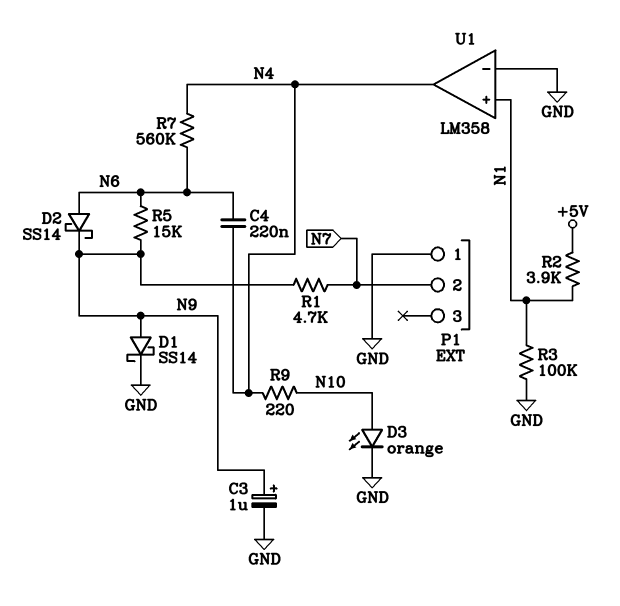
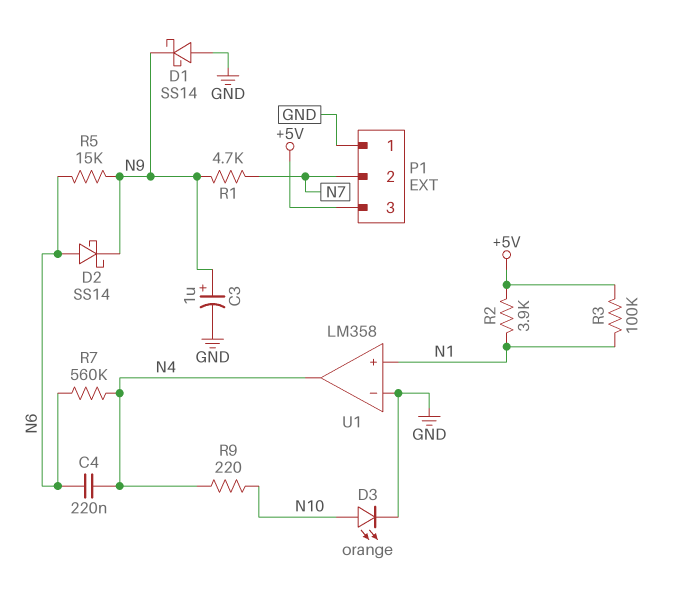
D1: schottky SS14 (A N9, K GND) -> schottky SS14 (A GND, K N9)
P1 pin 3: none -> +5V
R3: 100k (GND, N1) -> 100k (+5V, N1)

